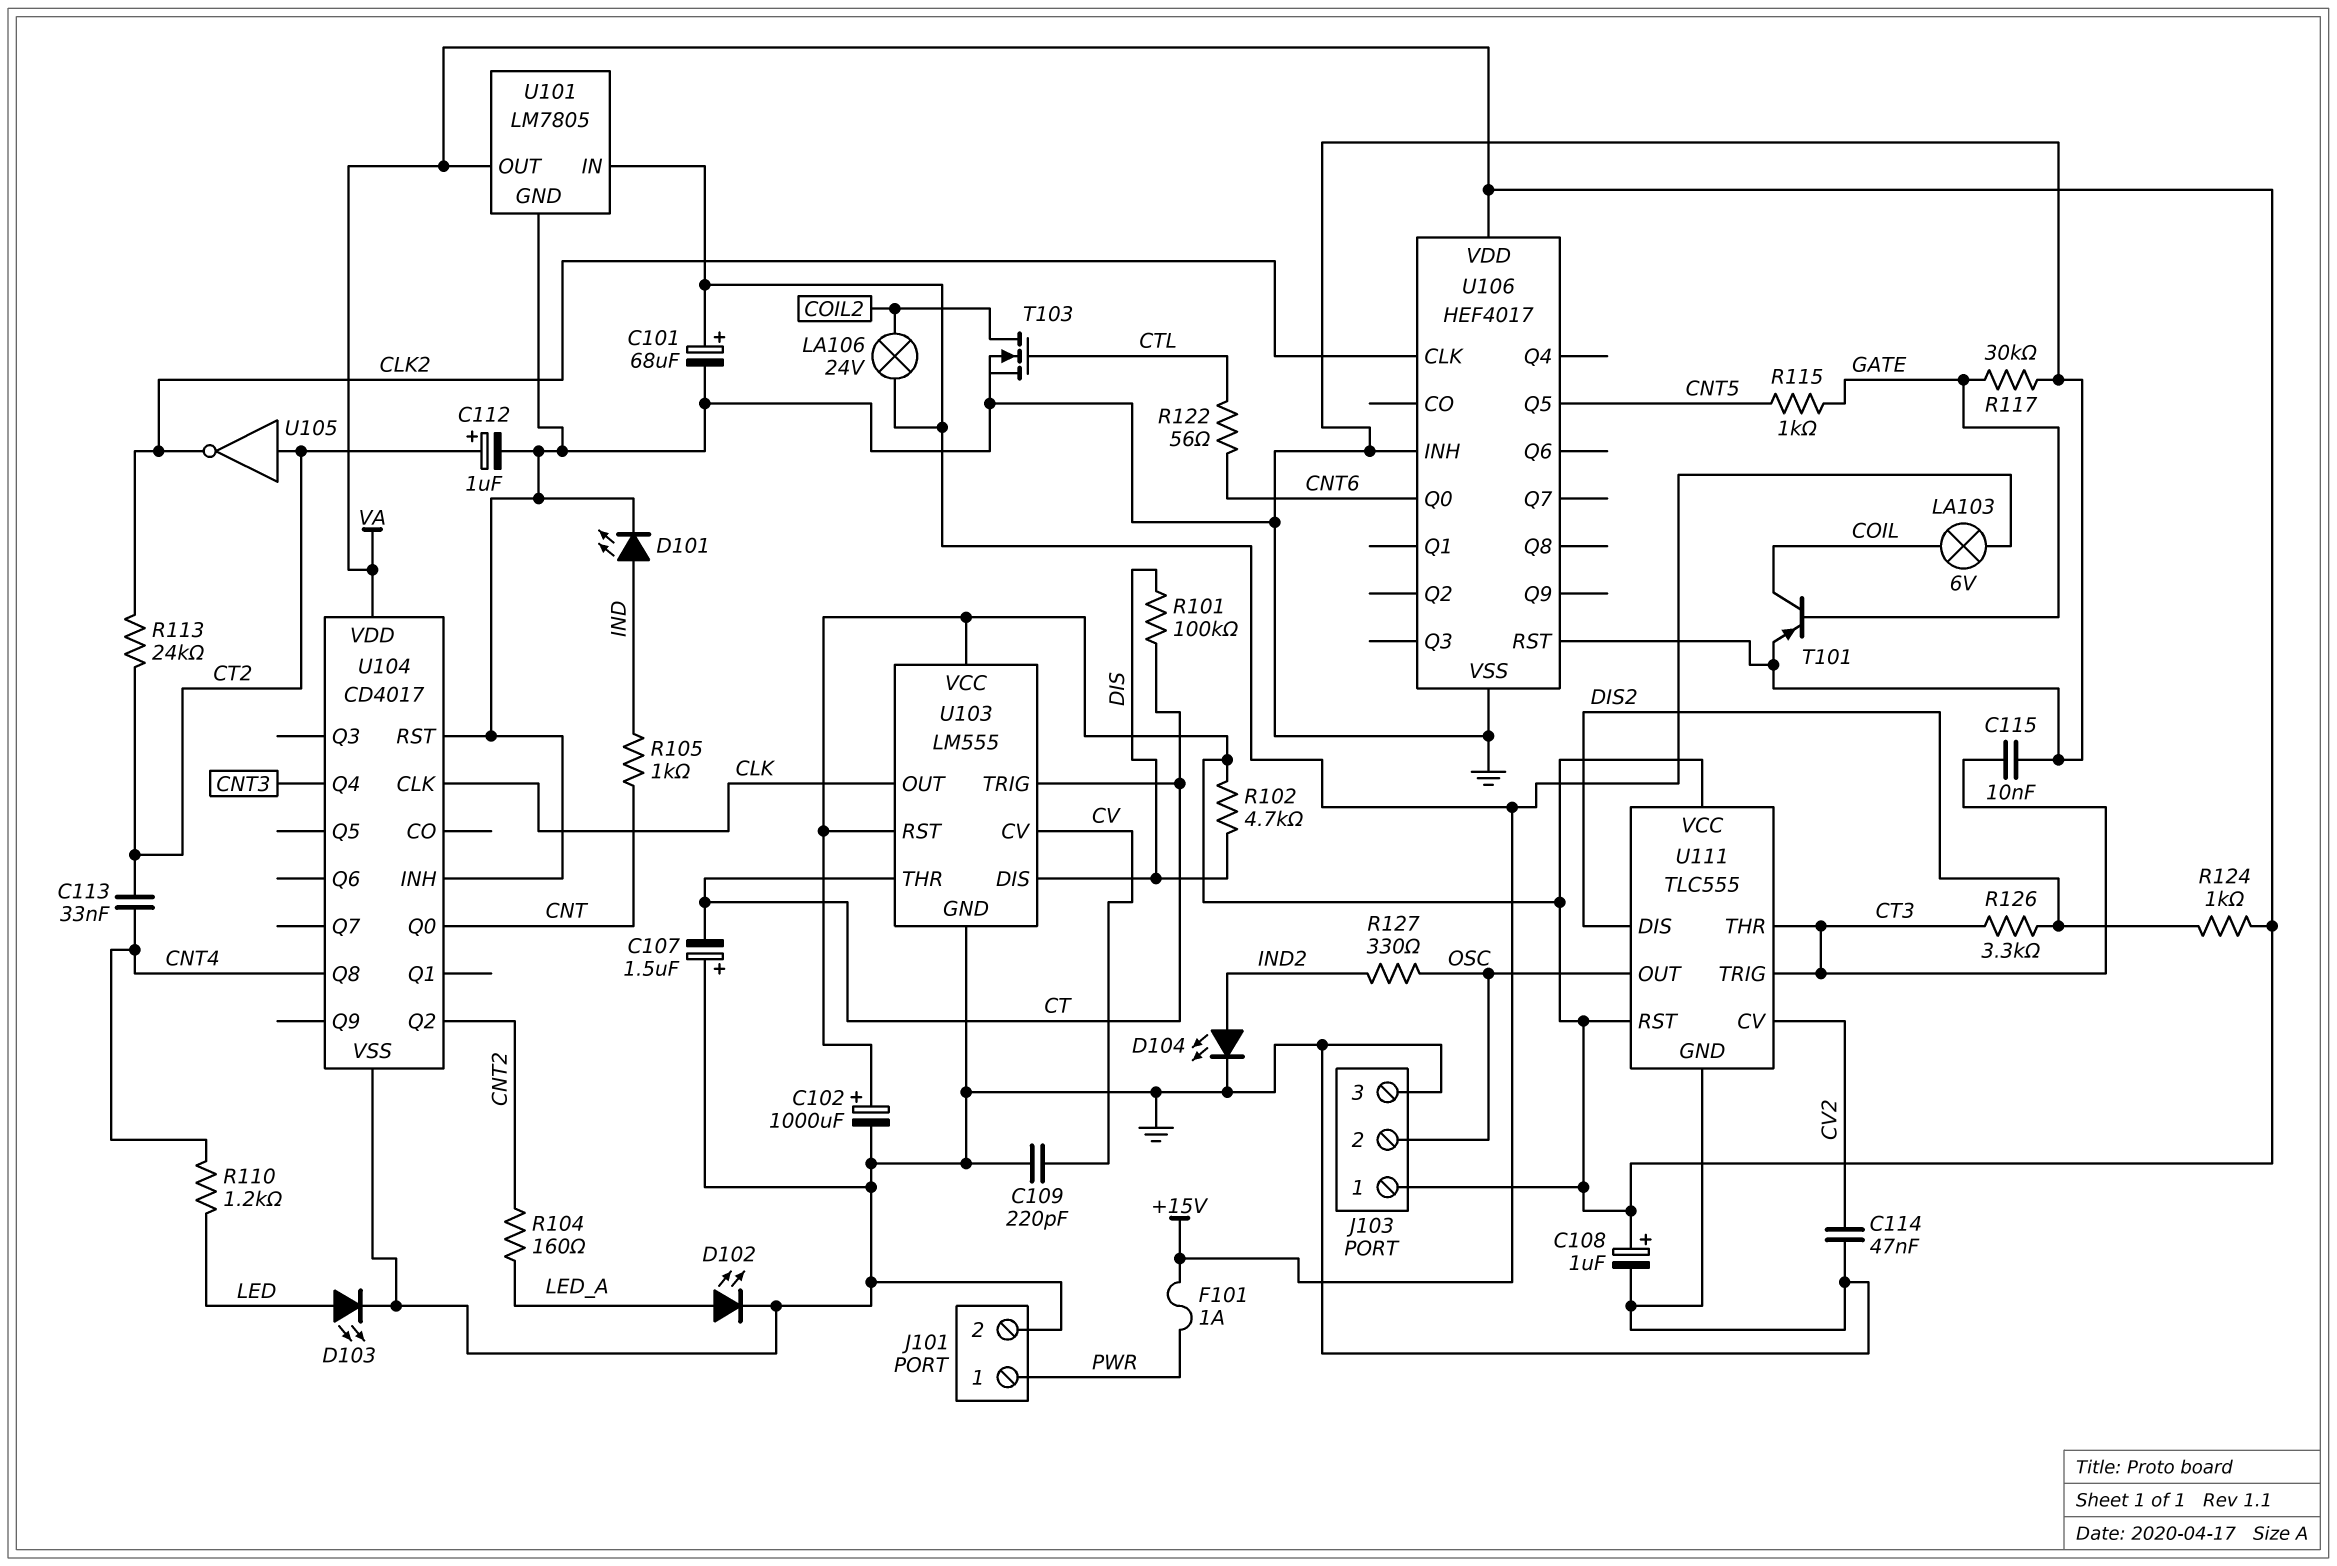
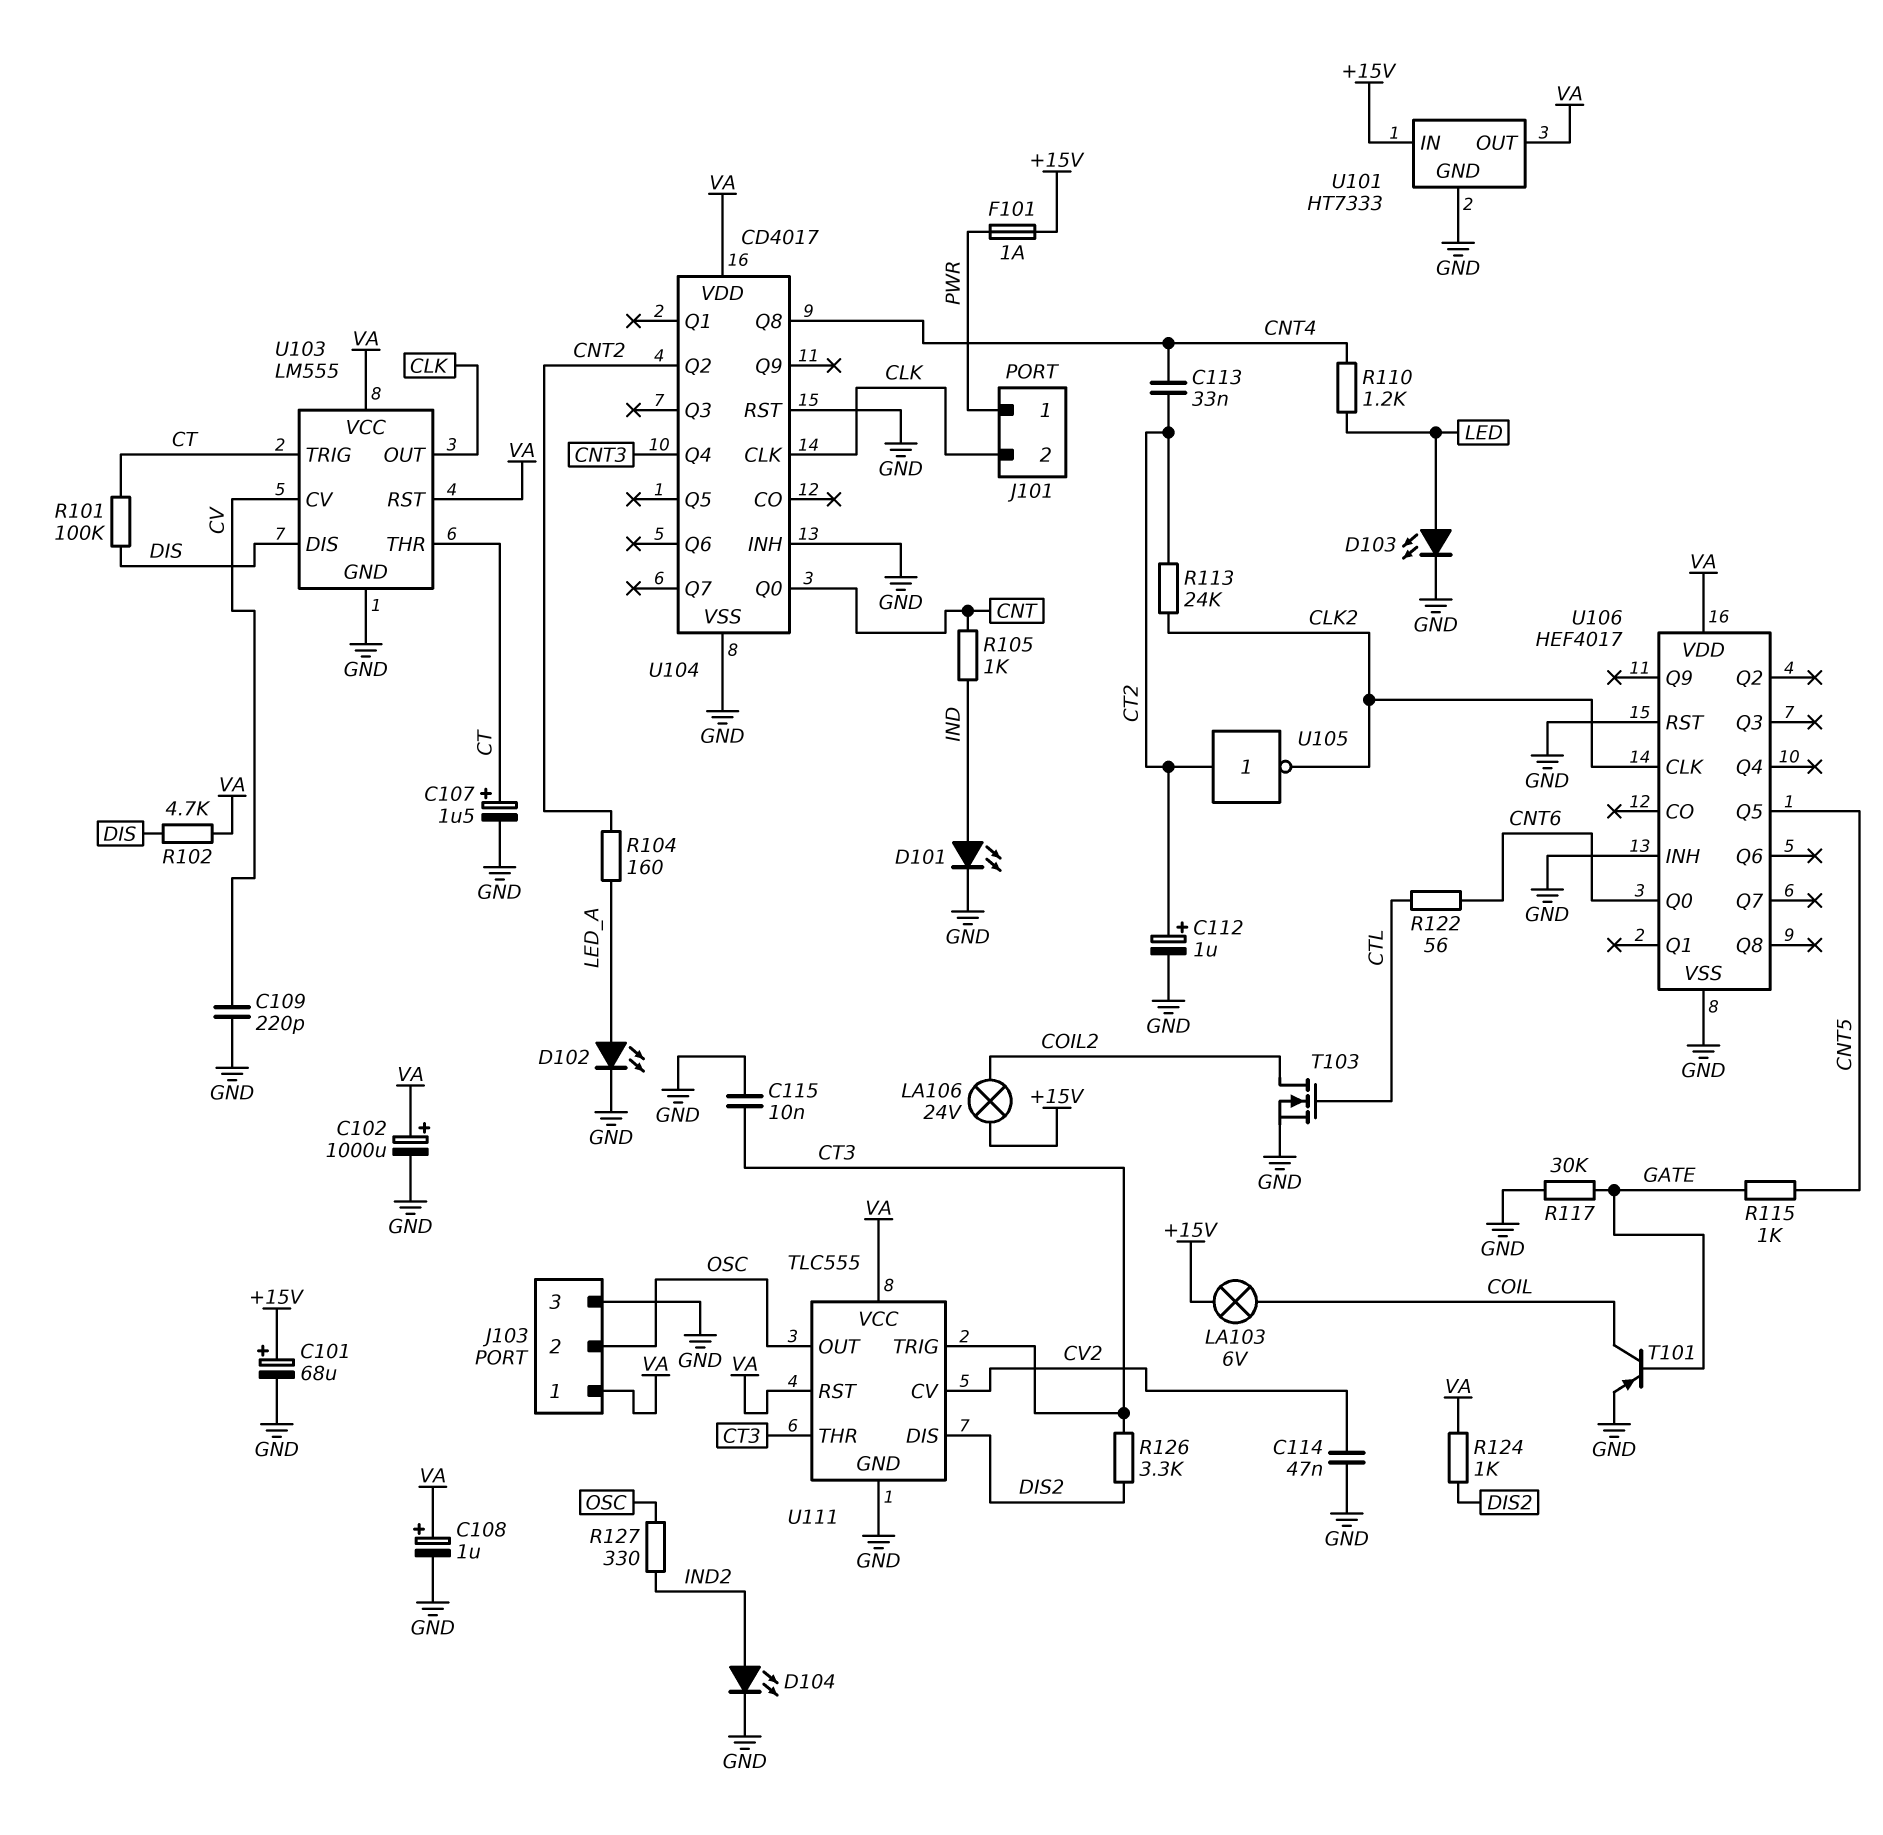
C107: 1.5uF (plus GND, minus CT) -> 1.5uF (plus CT, minus GND)
J101 pin 2: GND -> CLK
U101: LM7805 -> HT7333

